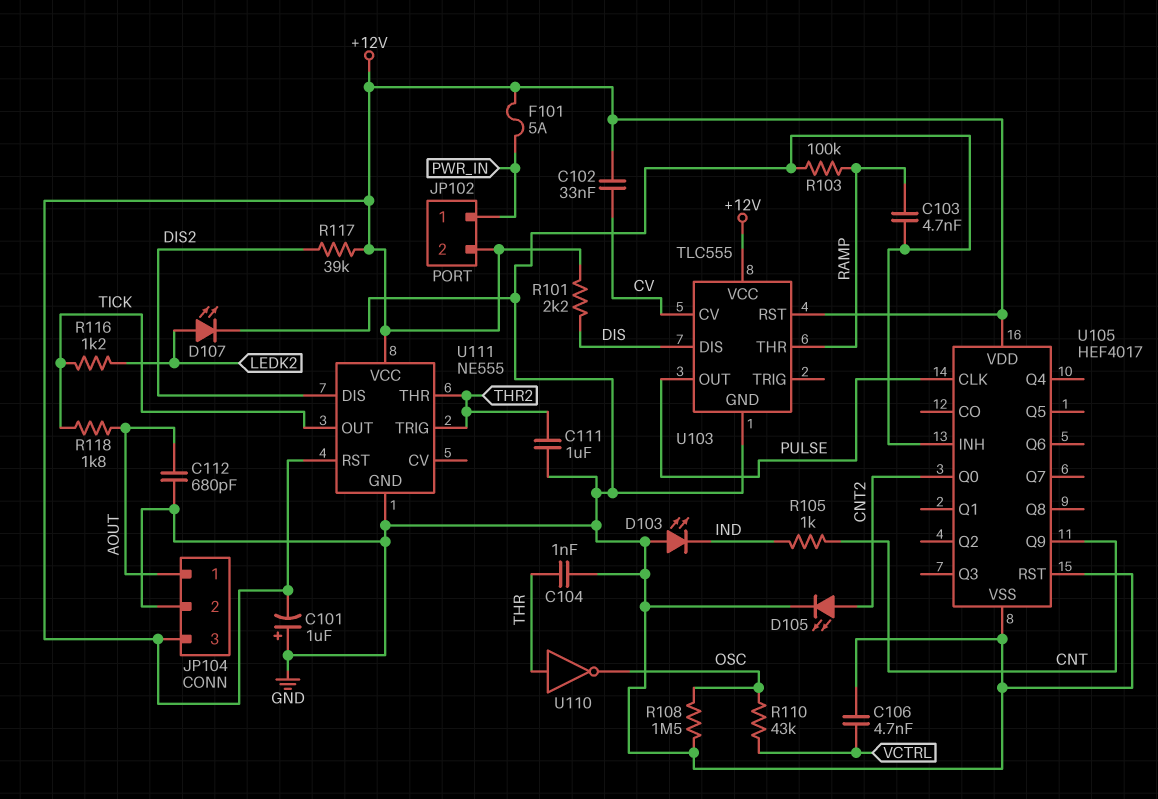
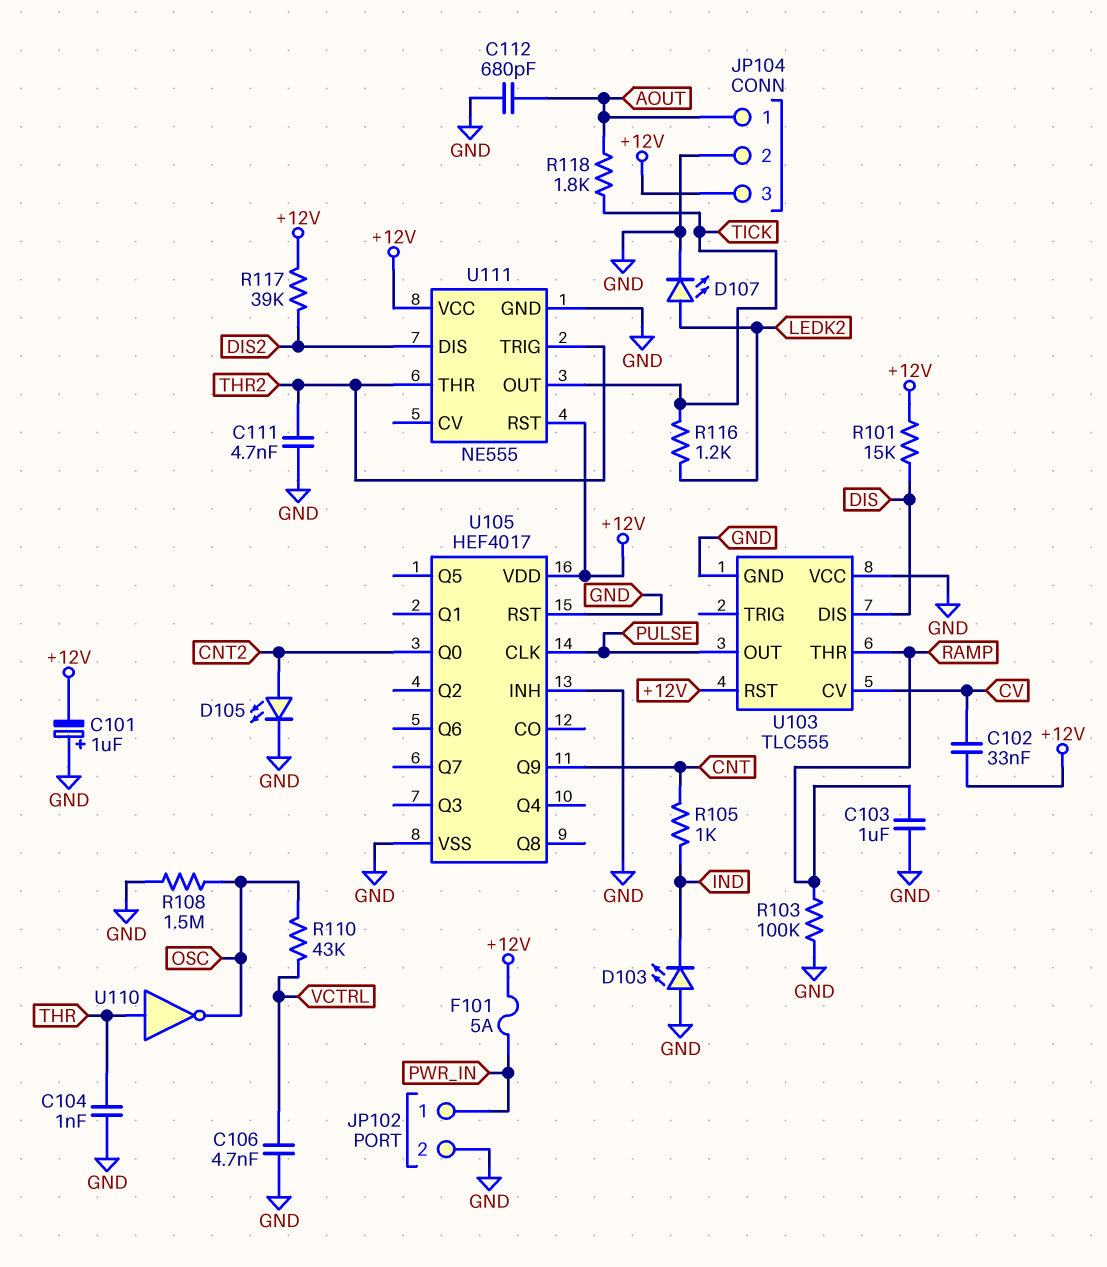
C103: 4.7nF (GND, RAMP) -> 1uF (GND, RAMP)
C111: 1uF (GND, THR2) -> 4.7nF (GND, THR2)
JP102 pin 2: +12V -> GND
R101: 2.2k (+12V, DIS) -> 15k (+12V, DIS)
U103 pin VCC: +12V -> GND

